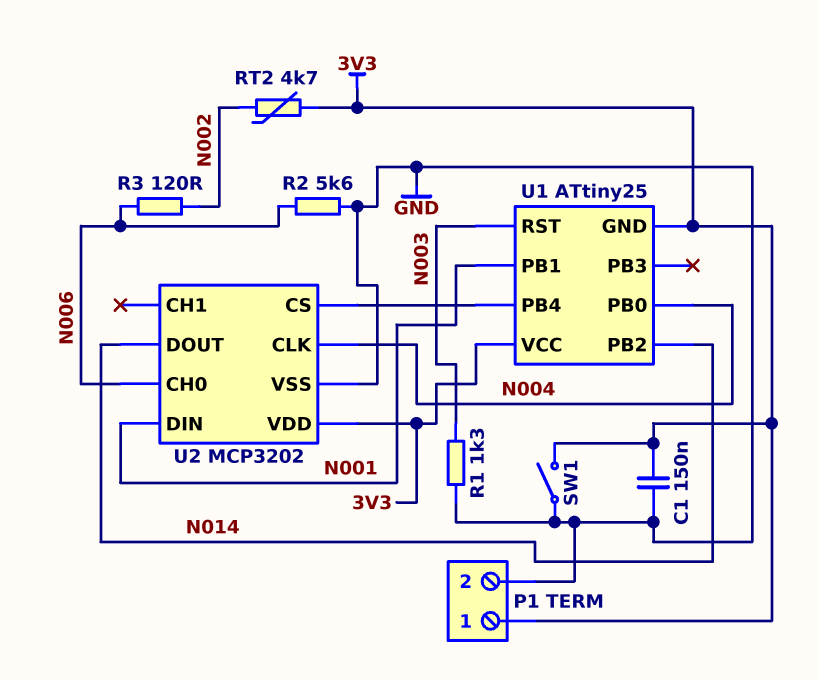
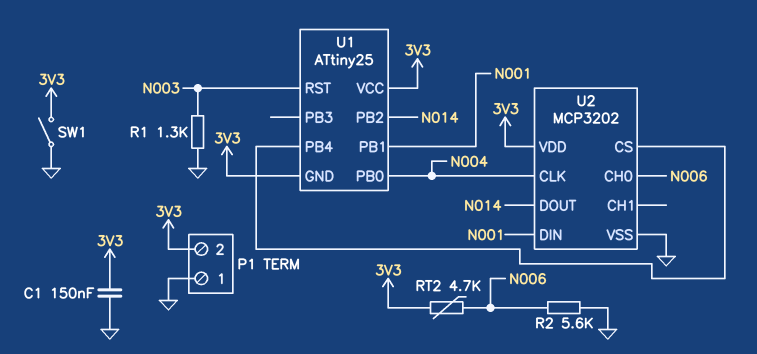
P1 pin 1: 3V3 -> GND
P1 pin 2: GND -> 3V3
R3: 120 (N002, N006) -> none
RT2: 4.7k (3V3, N002) -> 4.7k (3V3, N006)

